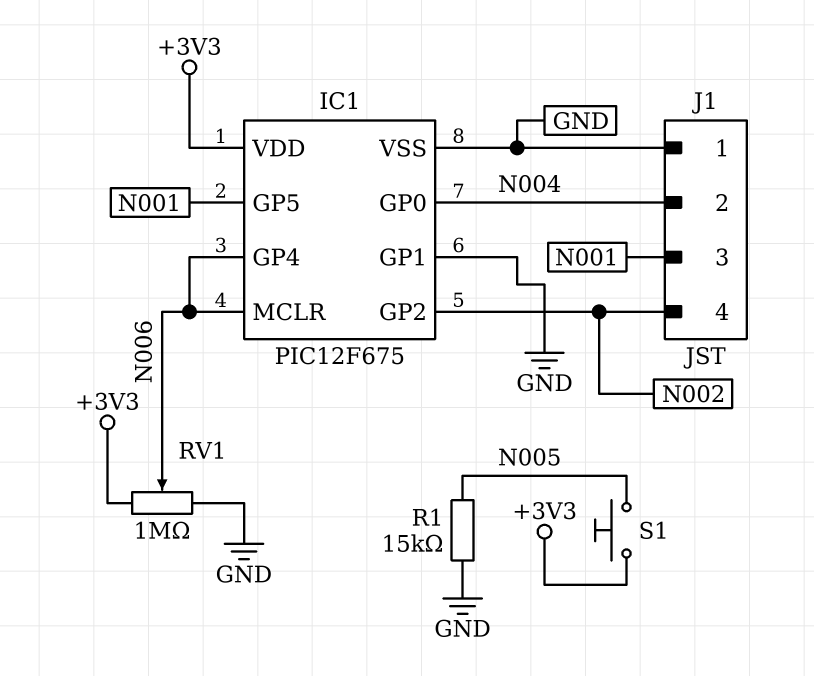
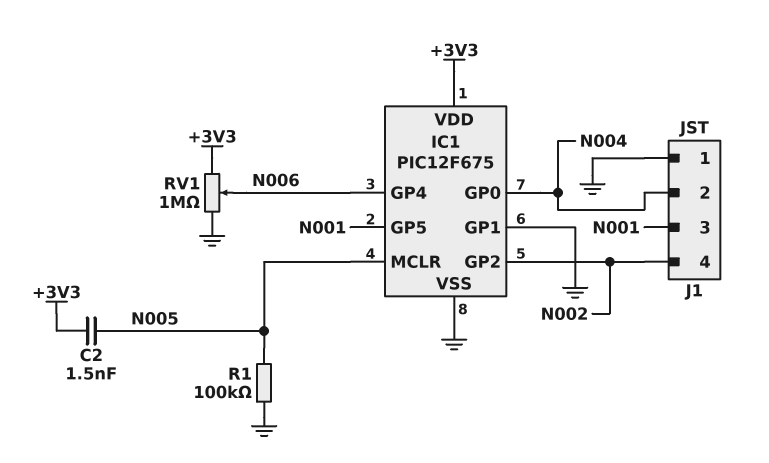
C2: none -> 1.5nF (+3V3, N005)
IC1 pin MCLR: N006 -> N005
R1: 15k (GND, N005) -> 100k (GND, N005)
S1: button (+3V3, N005) -> none

